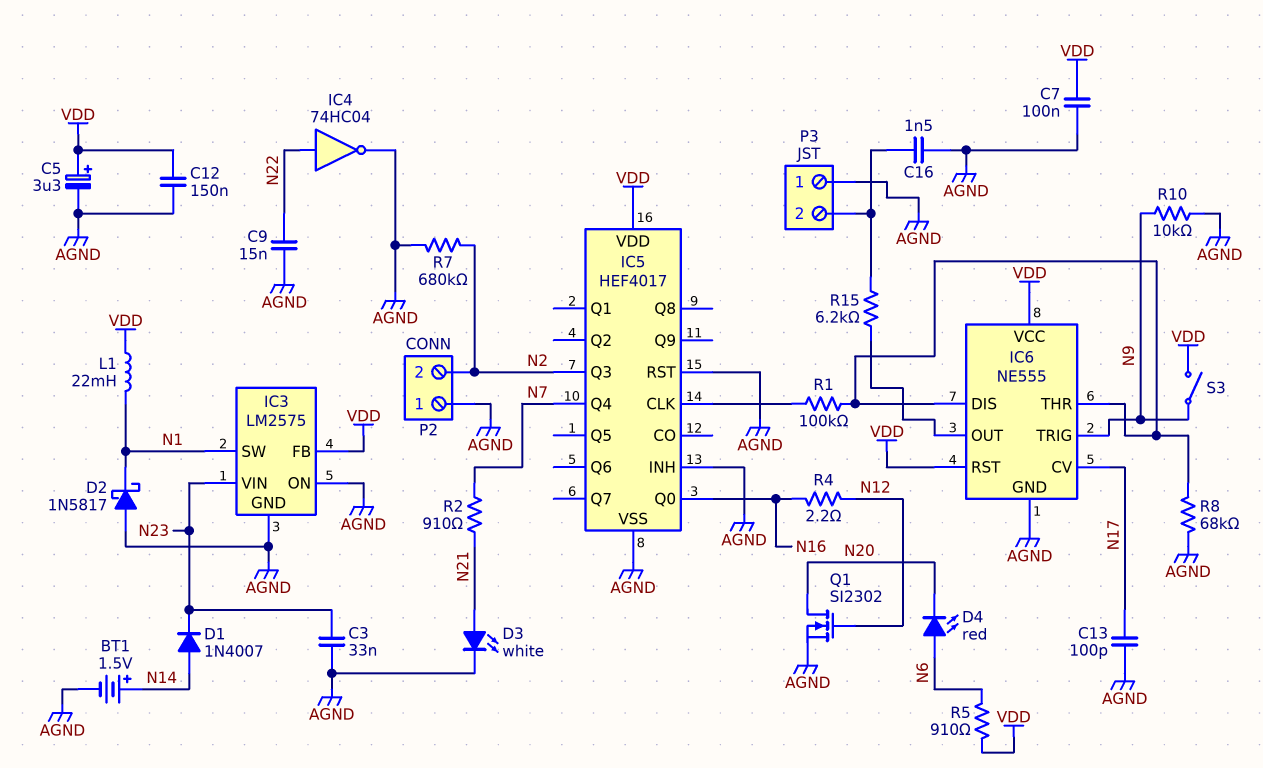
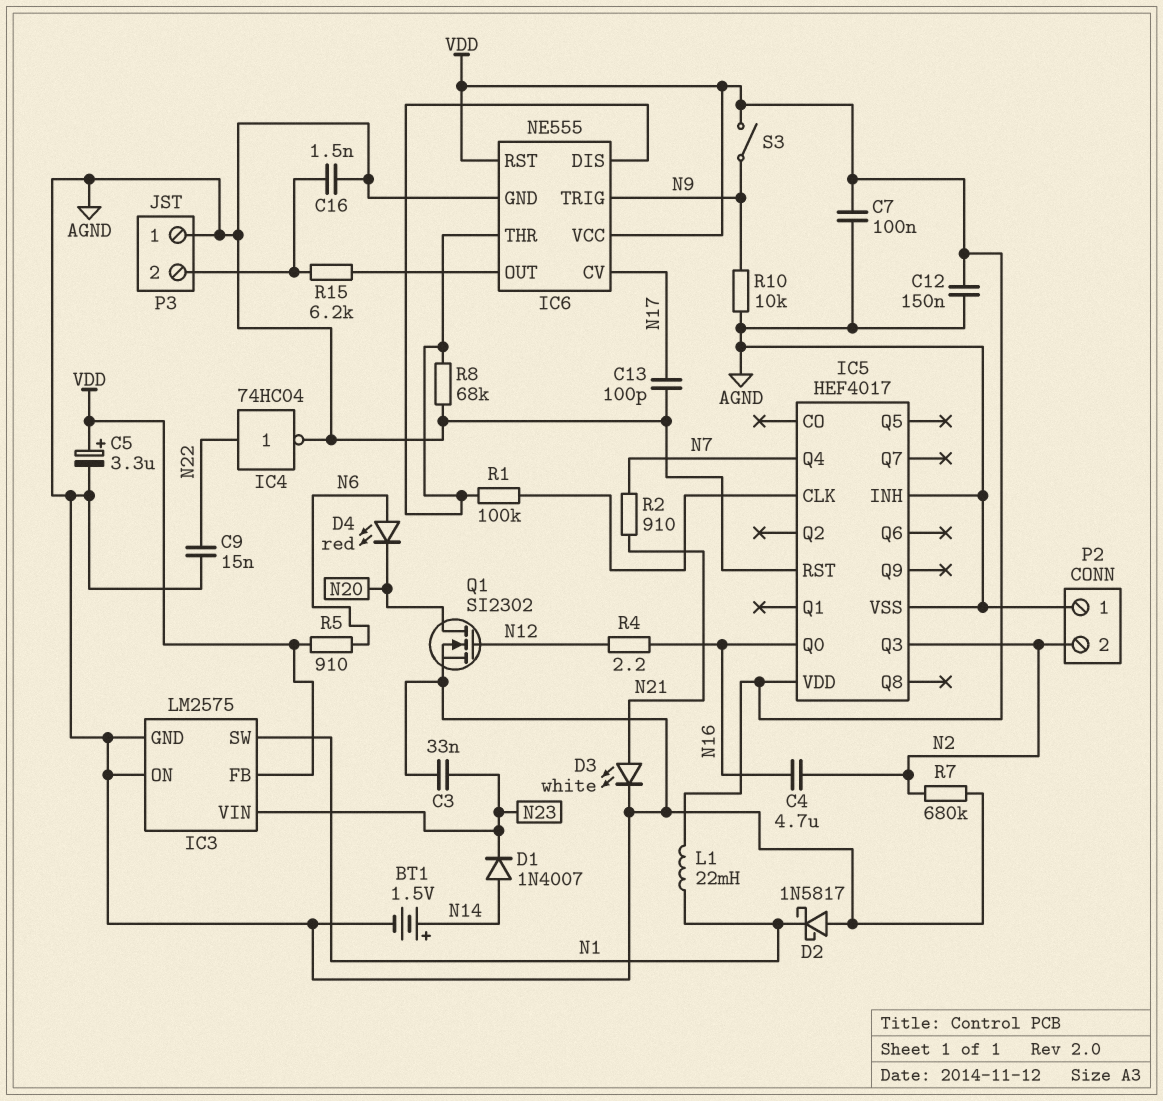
C4: none -> 4.7uF (N2, N16)

